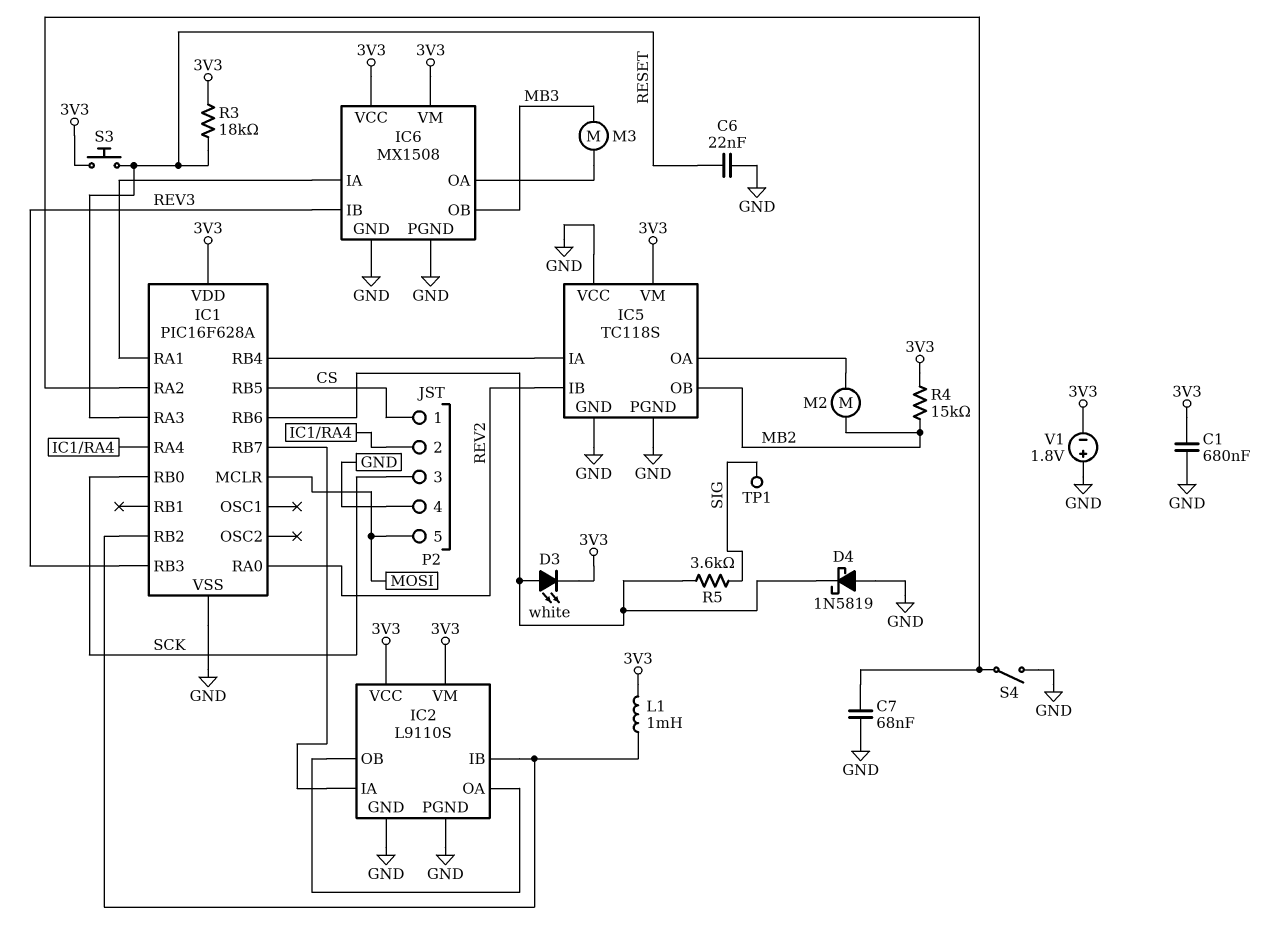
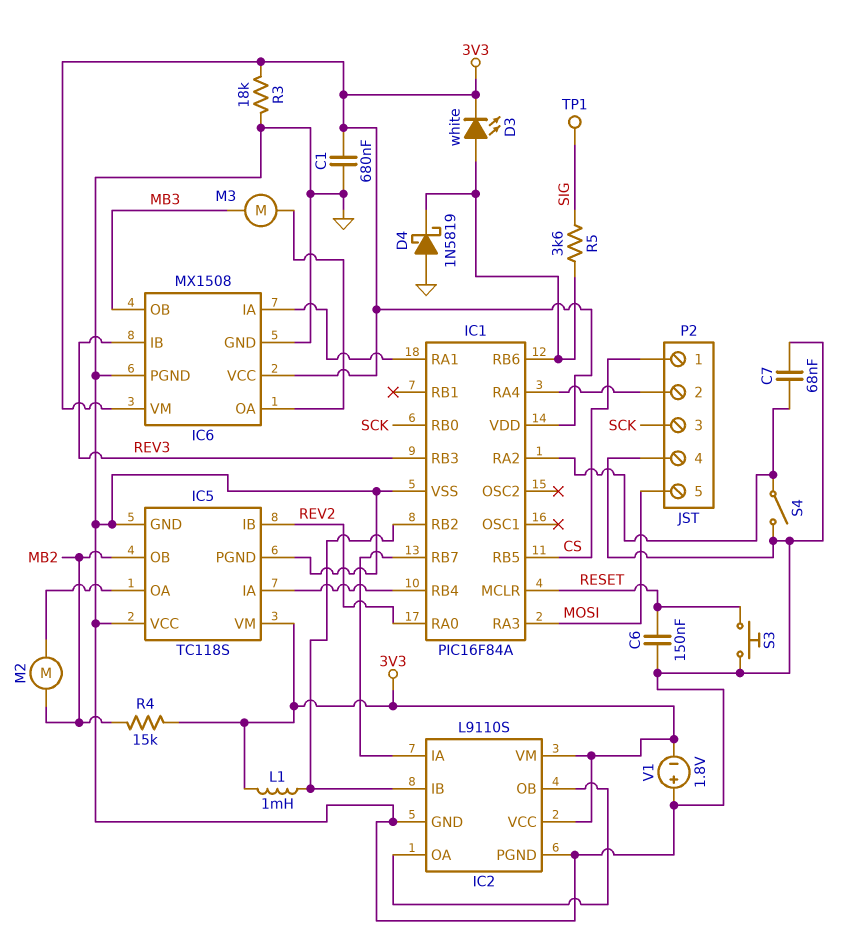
C6: 22nF (GND, RESET) -> 150nF (GND, RESET)
IC1: PIC16F628A -> PIC16F84A
IC1 pin MCLR: MOSI -> RESET
IC1 pin RA3: RESET -> MOSI
R3: 18k (3V3, RESET) -> 18k (3V3, GND)
S3: button (3V3, RESET) -> button (GND, RESET)

